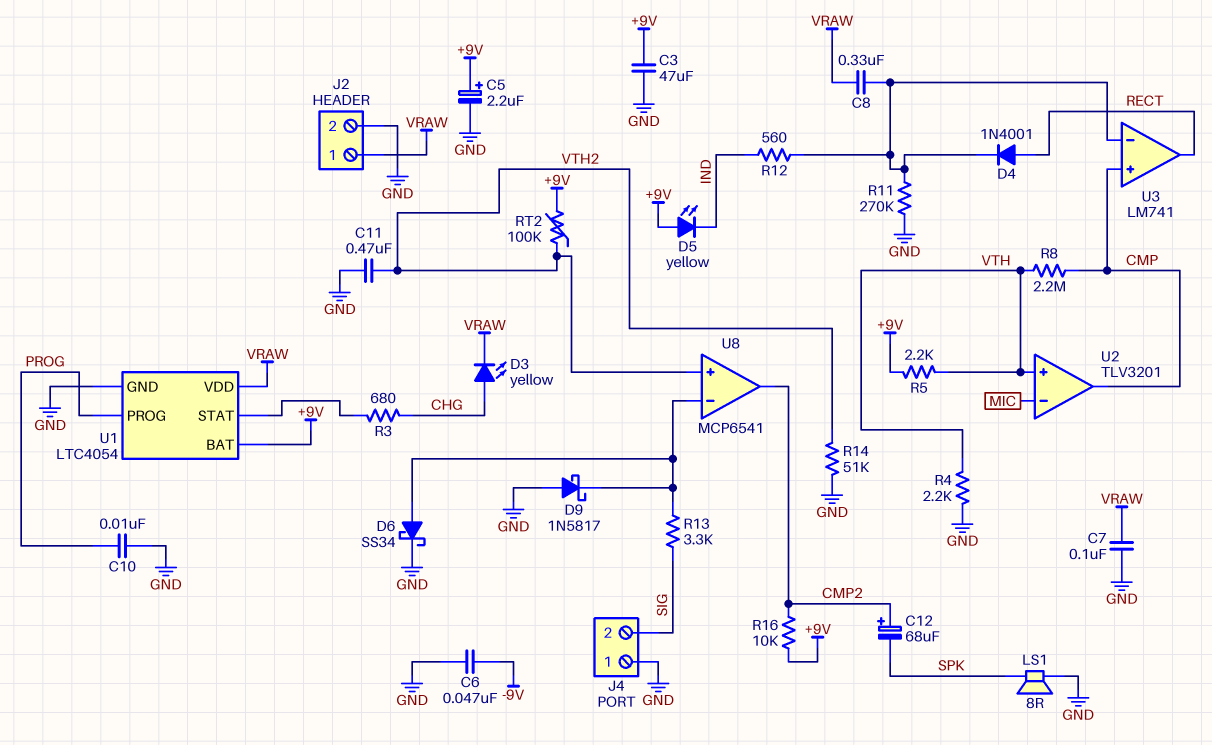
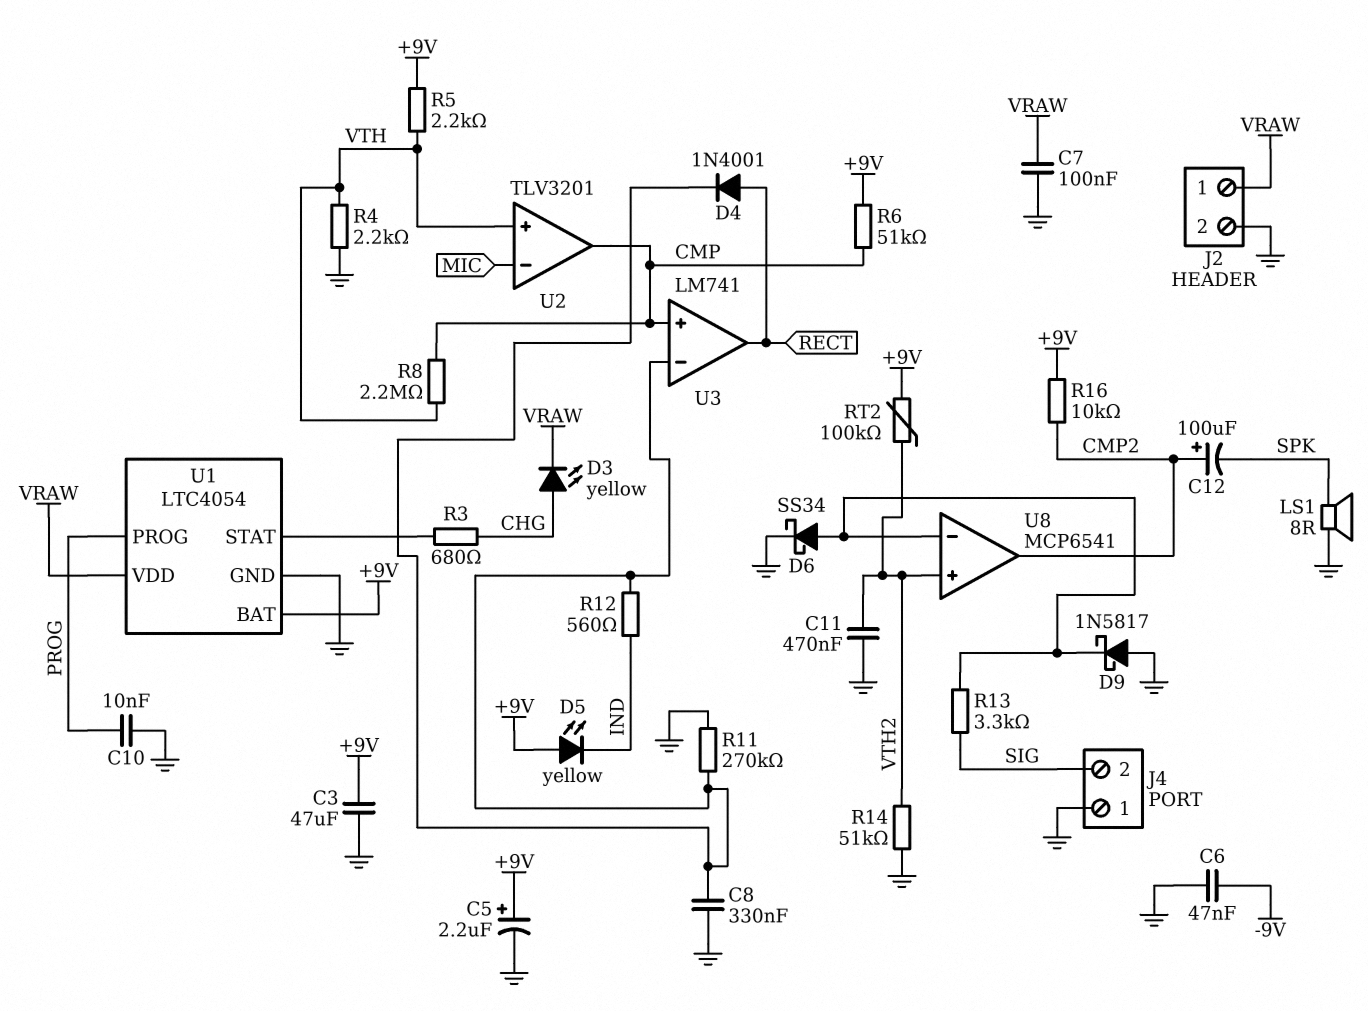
C8: 330nF (U3/in-, VRAW) -> 330nF (GND, U3/in-)
C12: 68uF (plus CMP2, minus SPK) -> 100uF (plus CMP2, minus SPK)
R6: none -> 51k (+9V, CMP)

